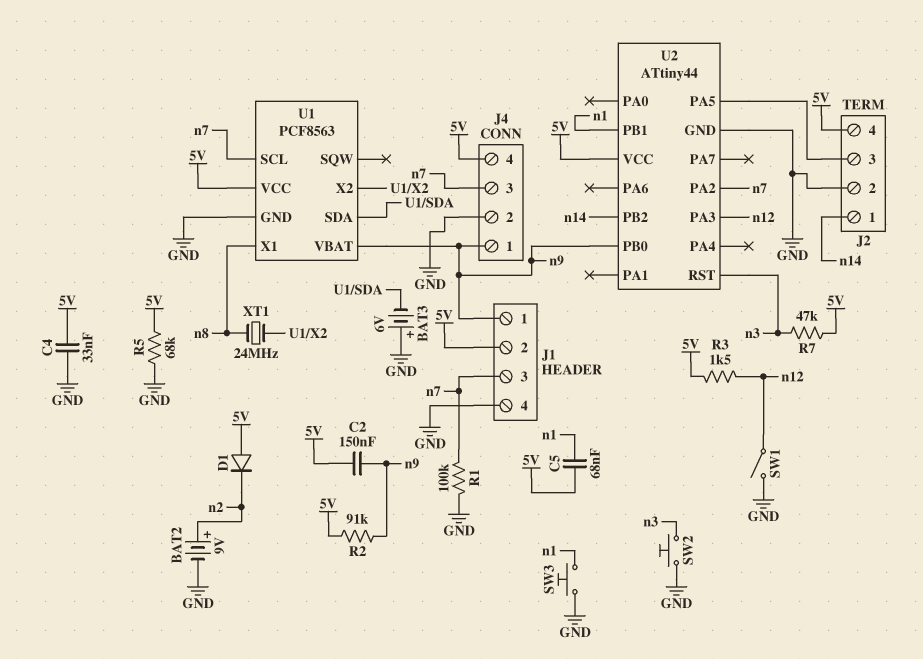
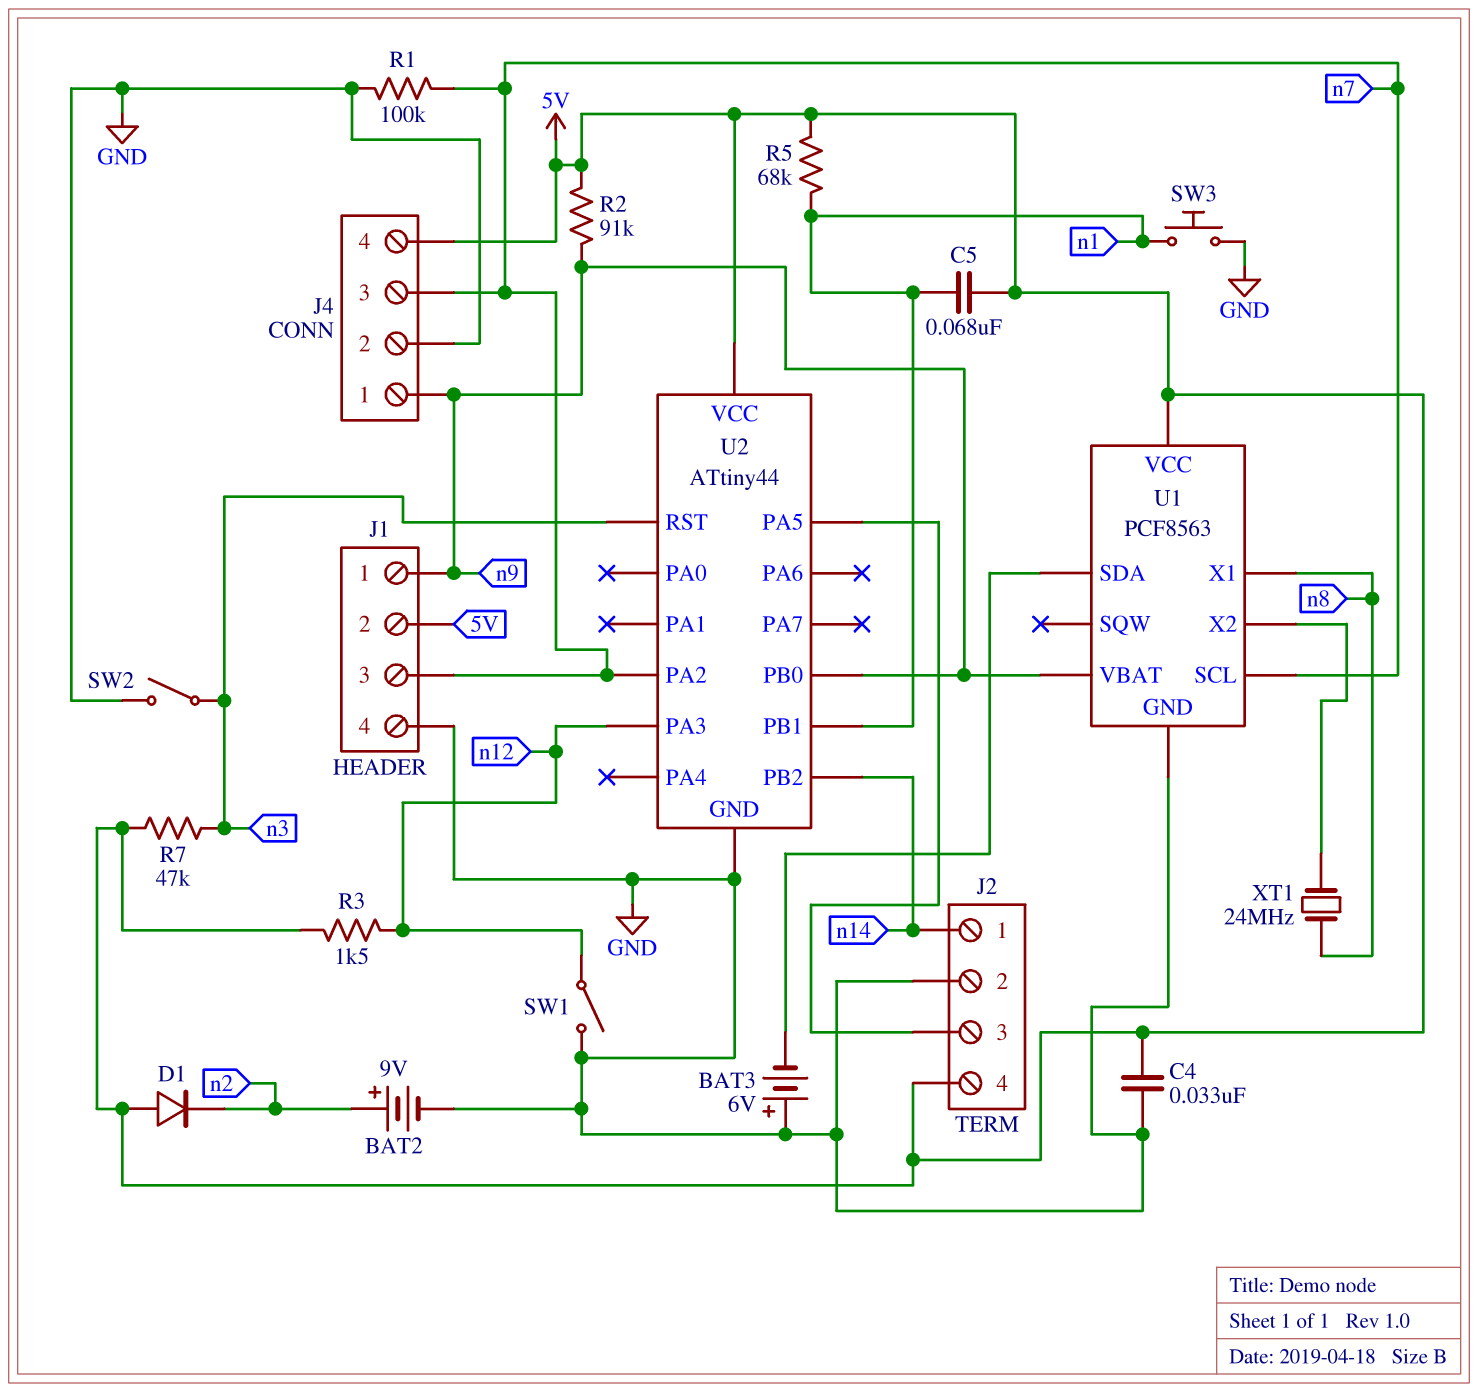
C2: 150nF (5V, n9) -> none
R5: 68k (5V, GND) -> 68k (5V, n1)
SW2: button (GND, n3) -> switch (GND, n3)

